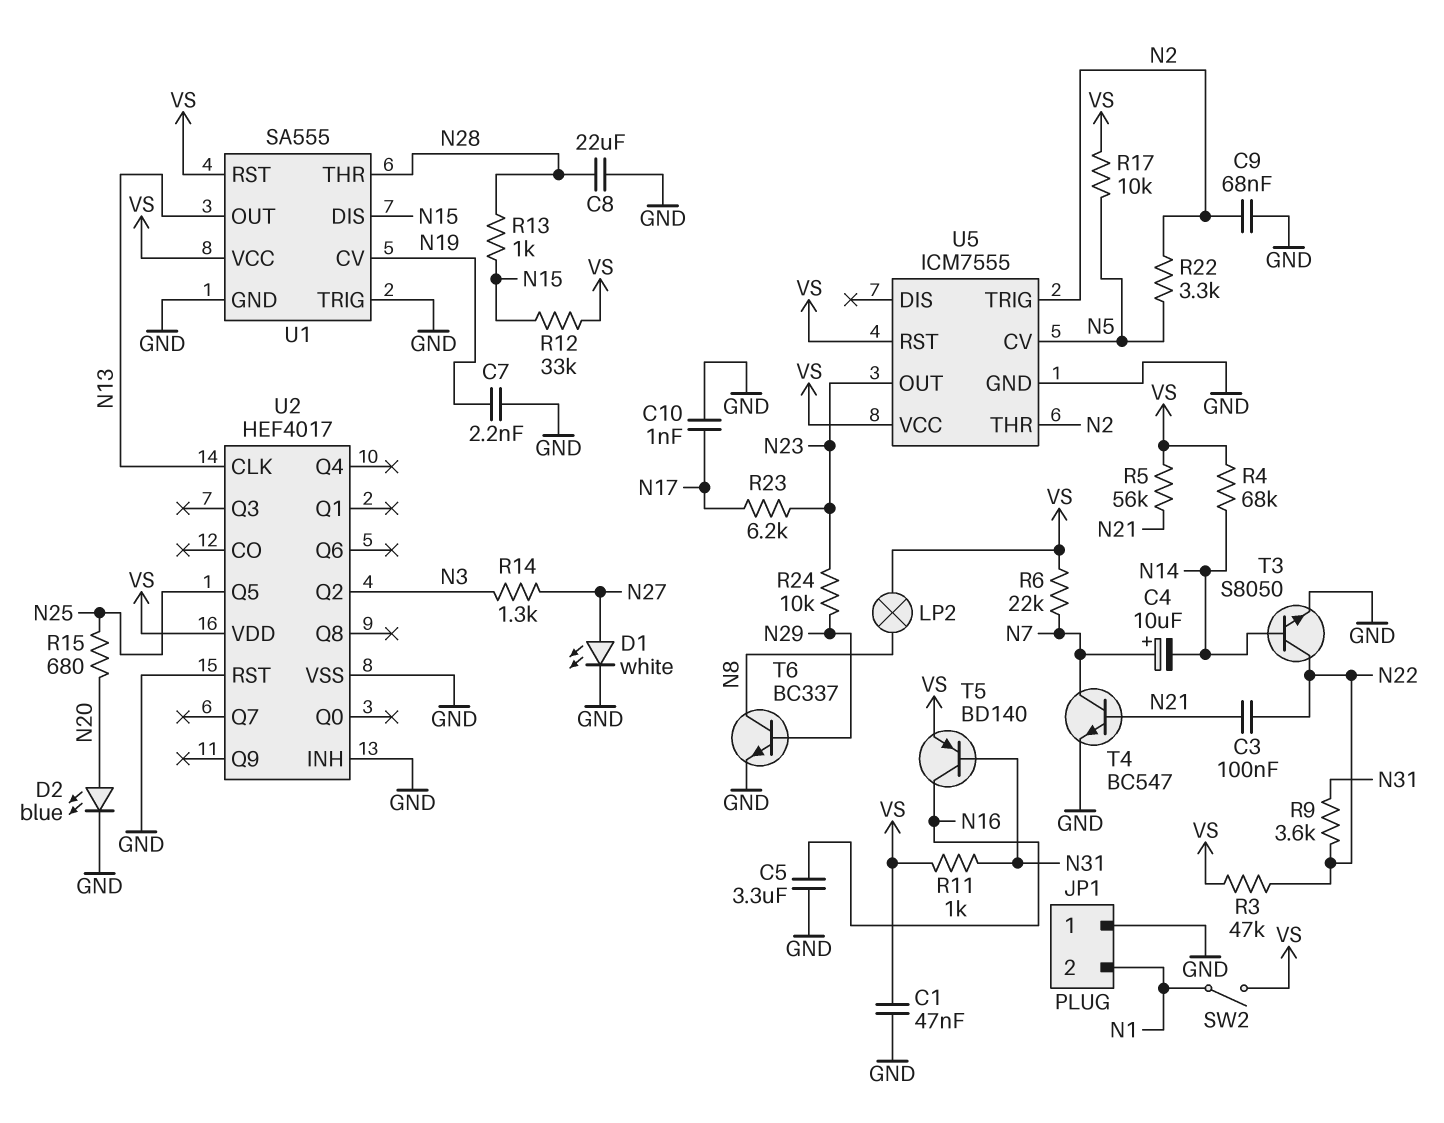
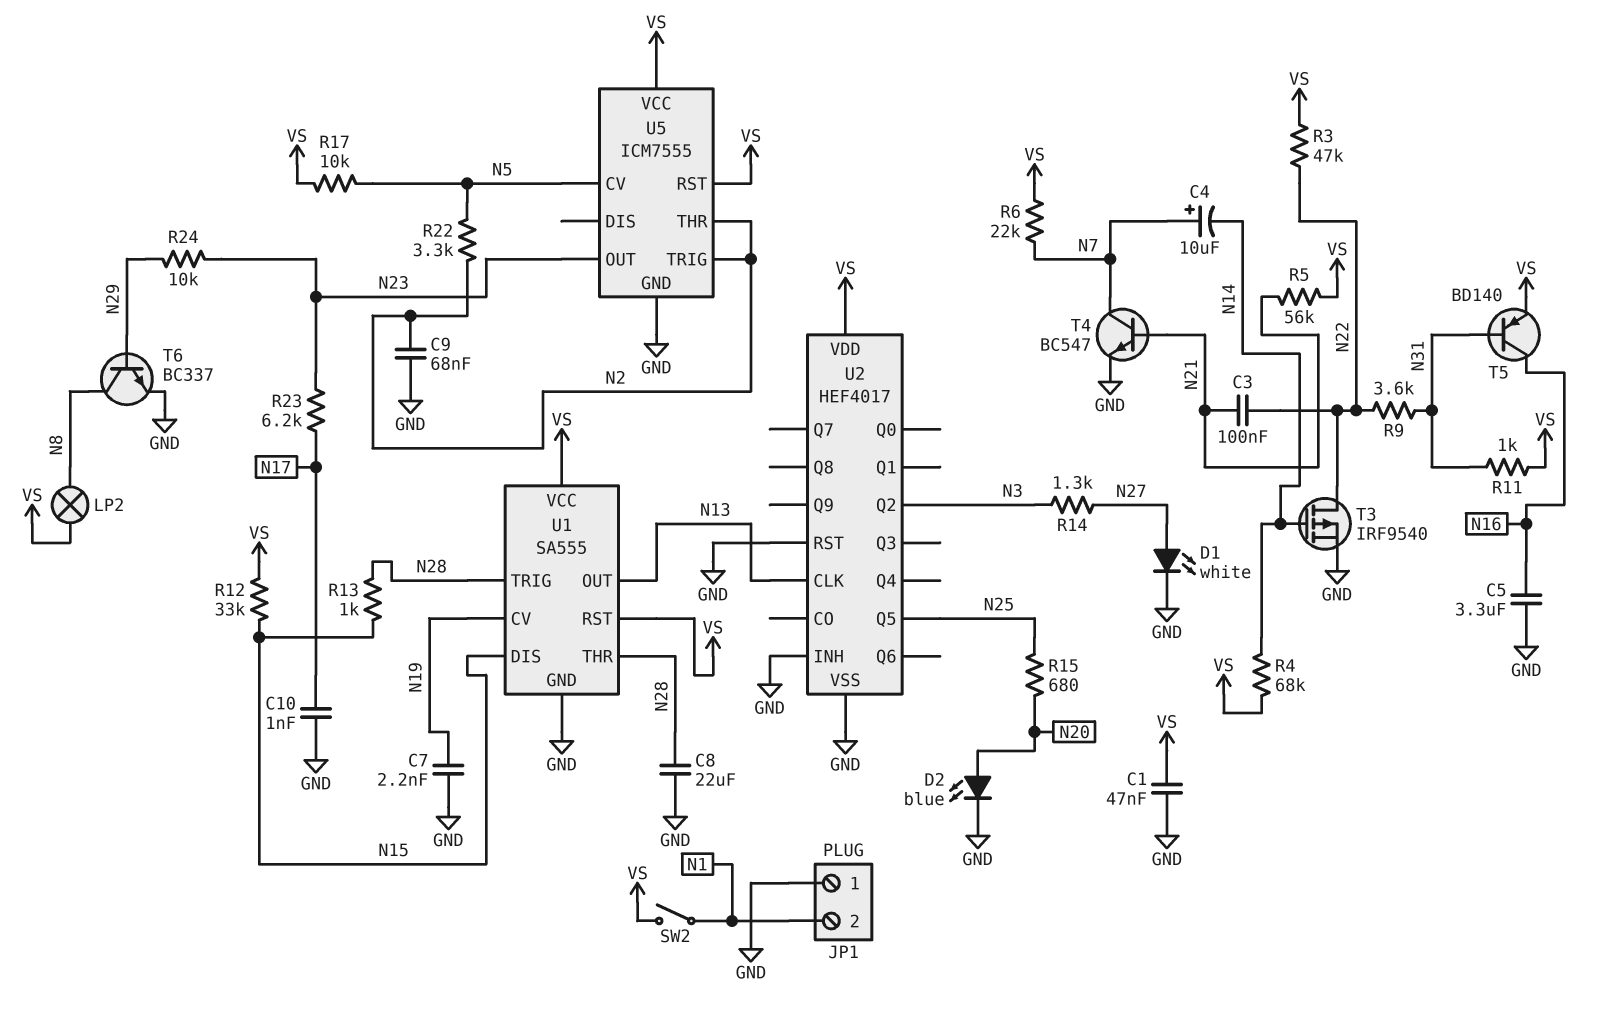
T3: NPN S8050 (B N14, C N22, E GND) -> PMOS IRF9540 (G N14, D N22, S GND)
U1 pin TRIG: GND -> N28

